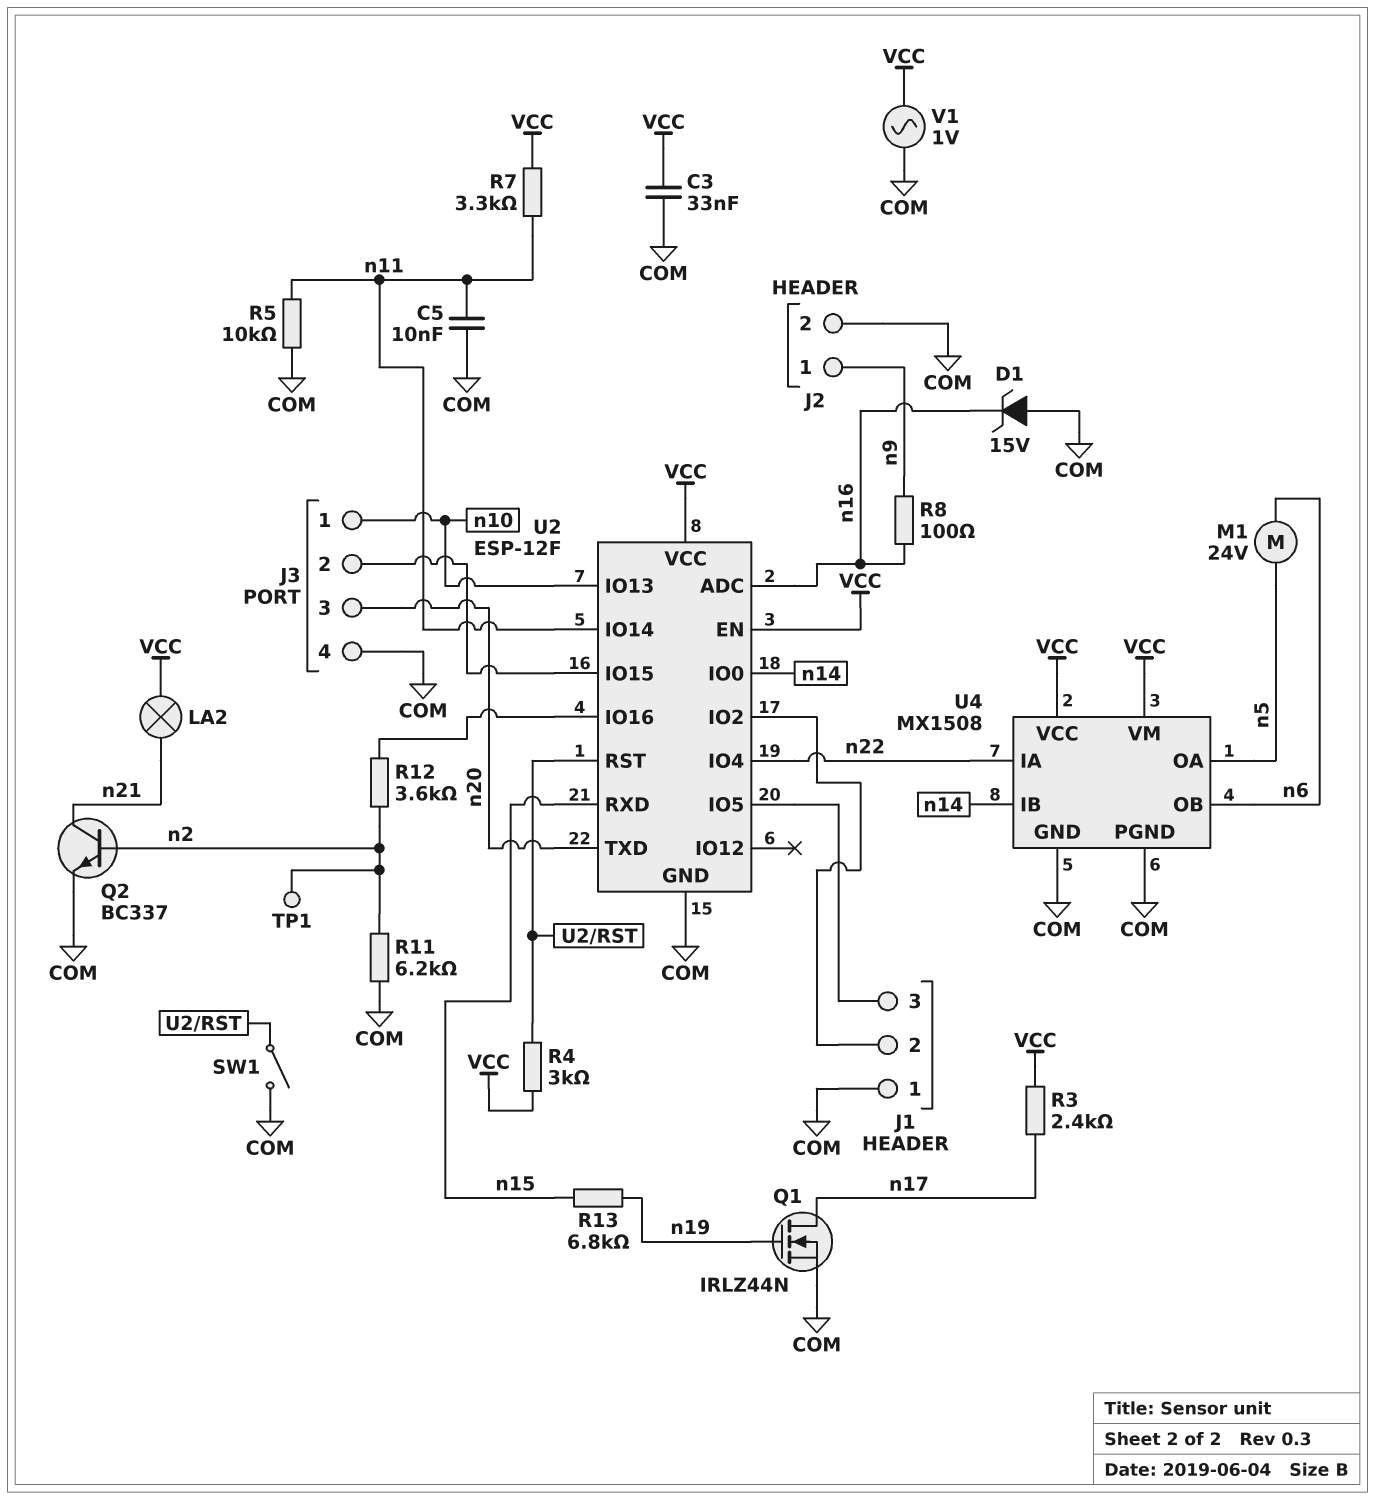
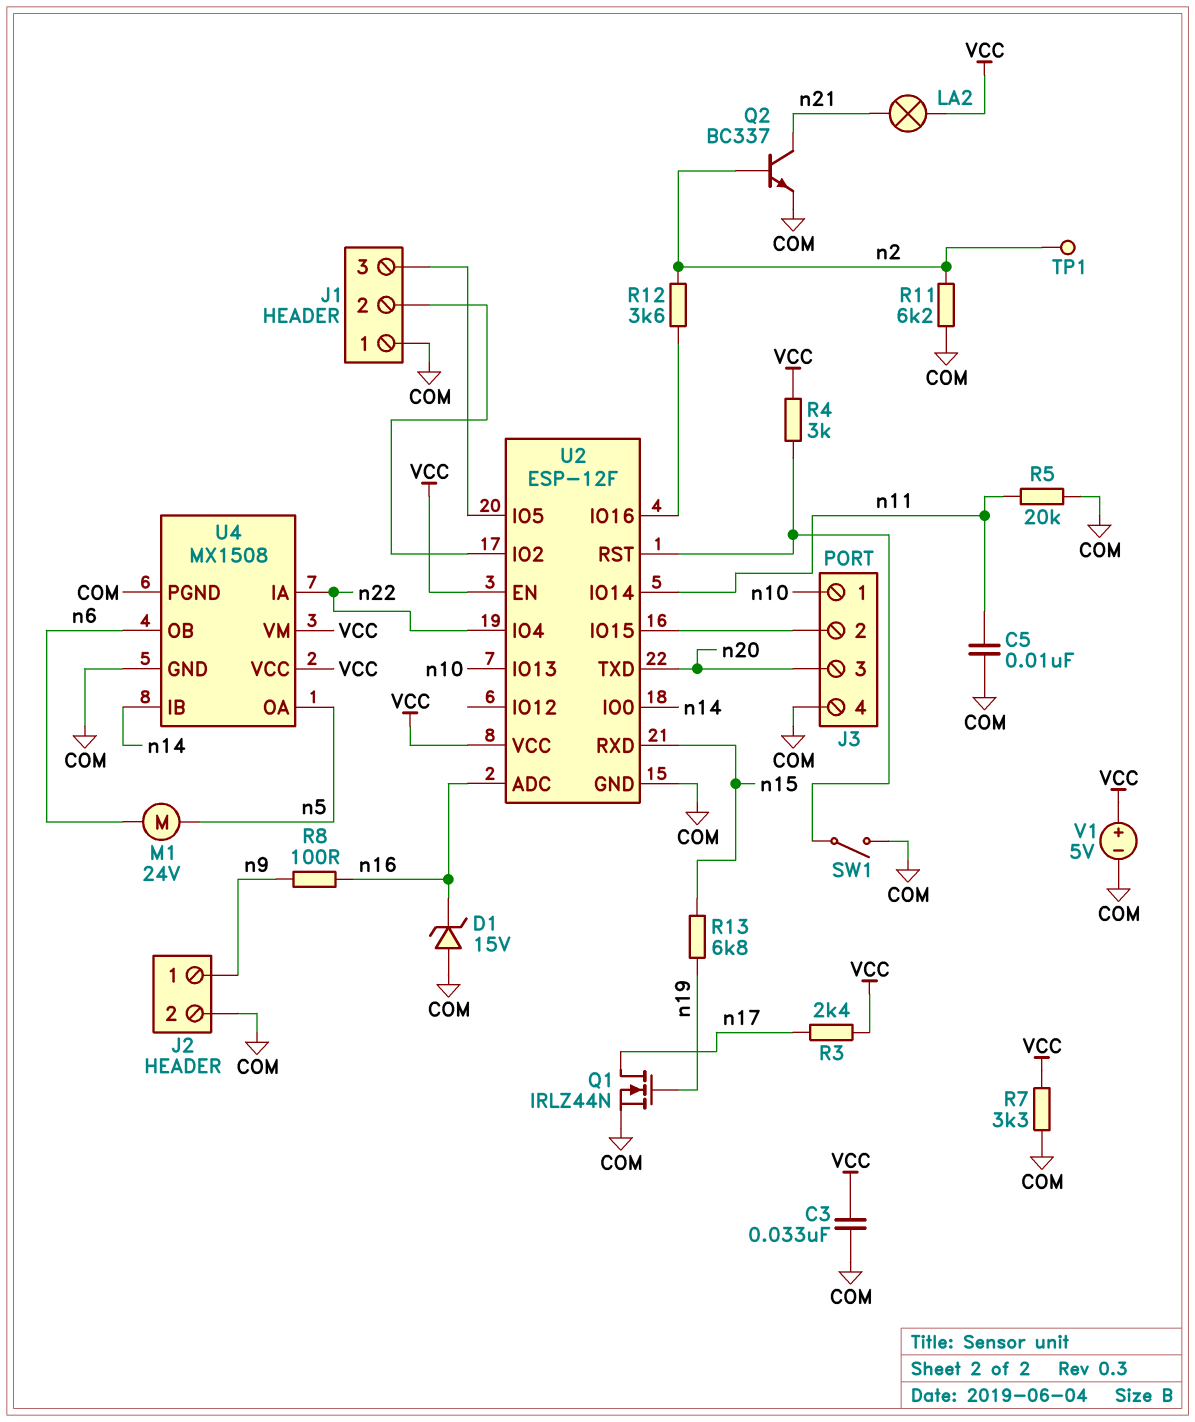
R5: 10k (COM, n11) -> 20k (COM, n11)
R7: 3.3k (VCC, n11) -> 3.3k (COM, VCC)
V1: AC 1V (COM, VCC) -> 5V (plus VCC, minus COM)

